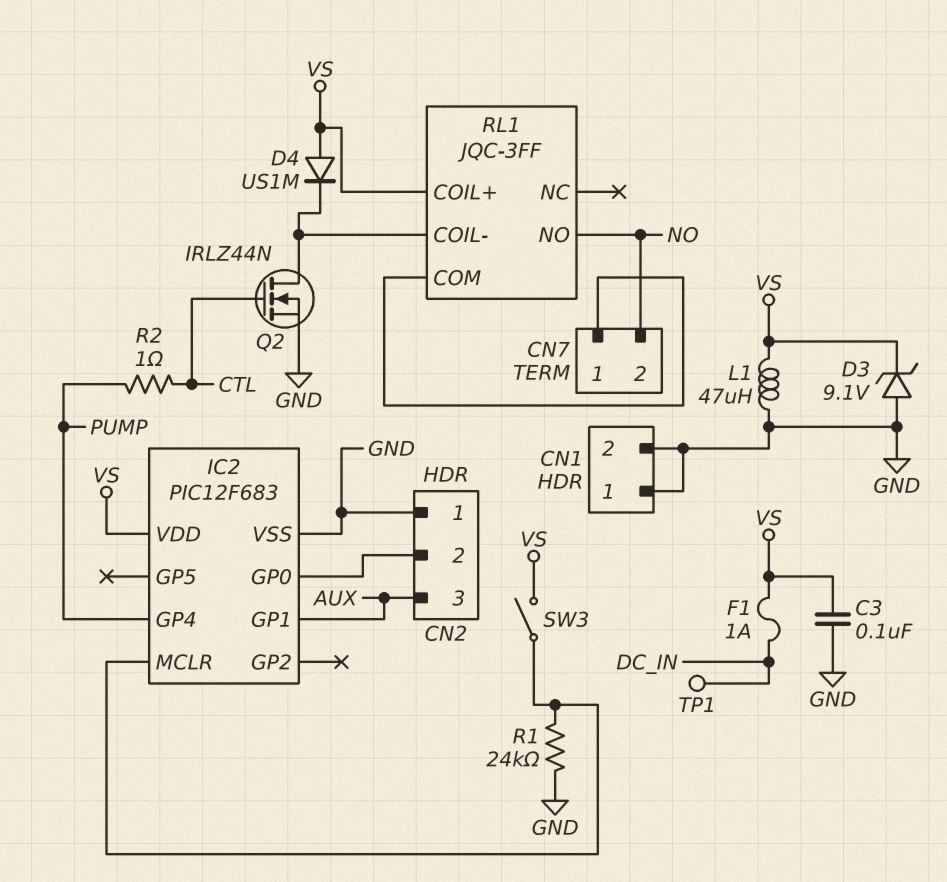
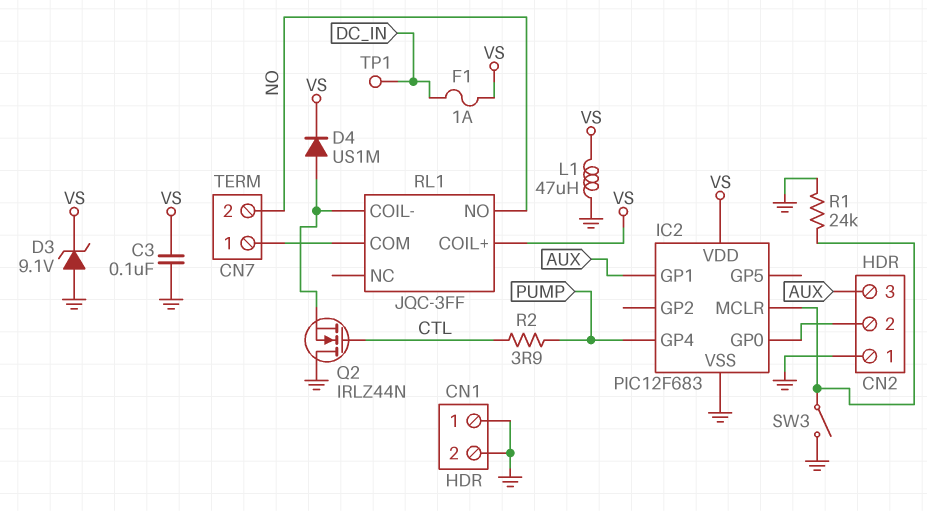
D4: diode US1M (A VS, K RL1/COIL-) -> diode US1M (A RL1/COIL-, K VS)
Q2: NMOS IRLZ44N (G CTL, D RL1/COIL-, S GND) -> NMOS IRLZ44N (G CTL, D GND, S RL1/COIL-)
R2: 1 (CTL, PUMP) -> 3.9 (CTL, PUMP)
SW3: switch (IC2/MCLR, VS) -> switch (GND, IC2/MCLR)

